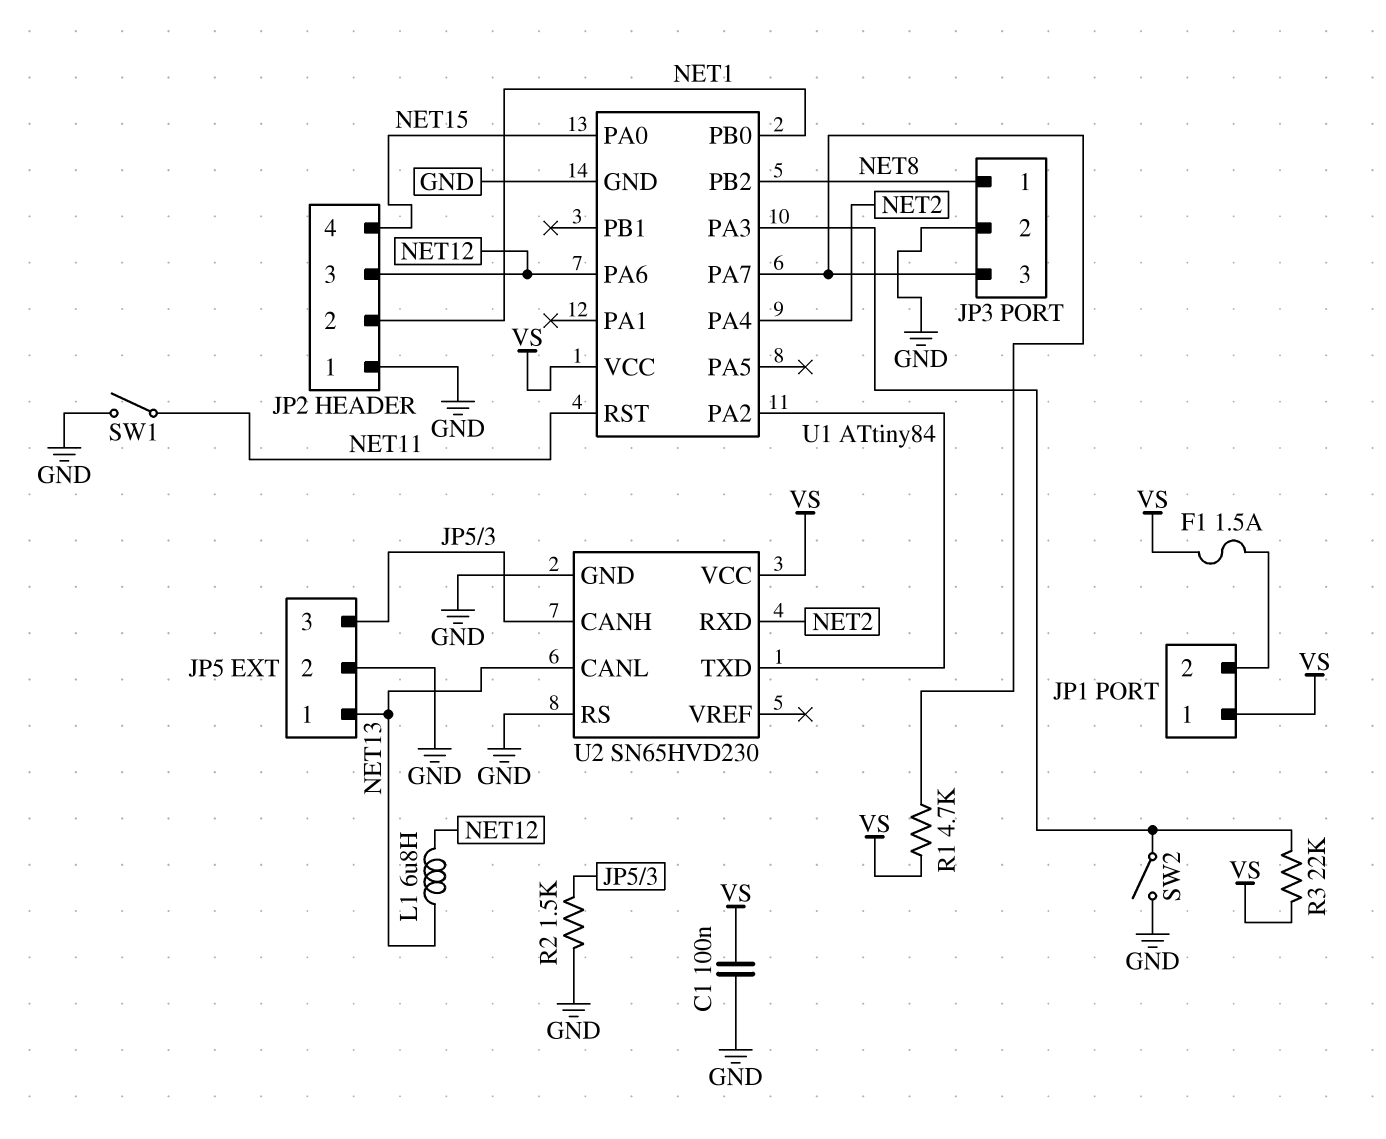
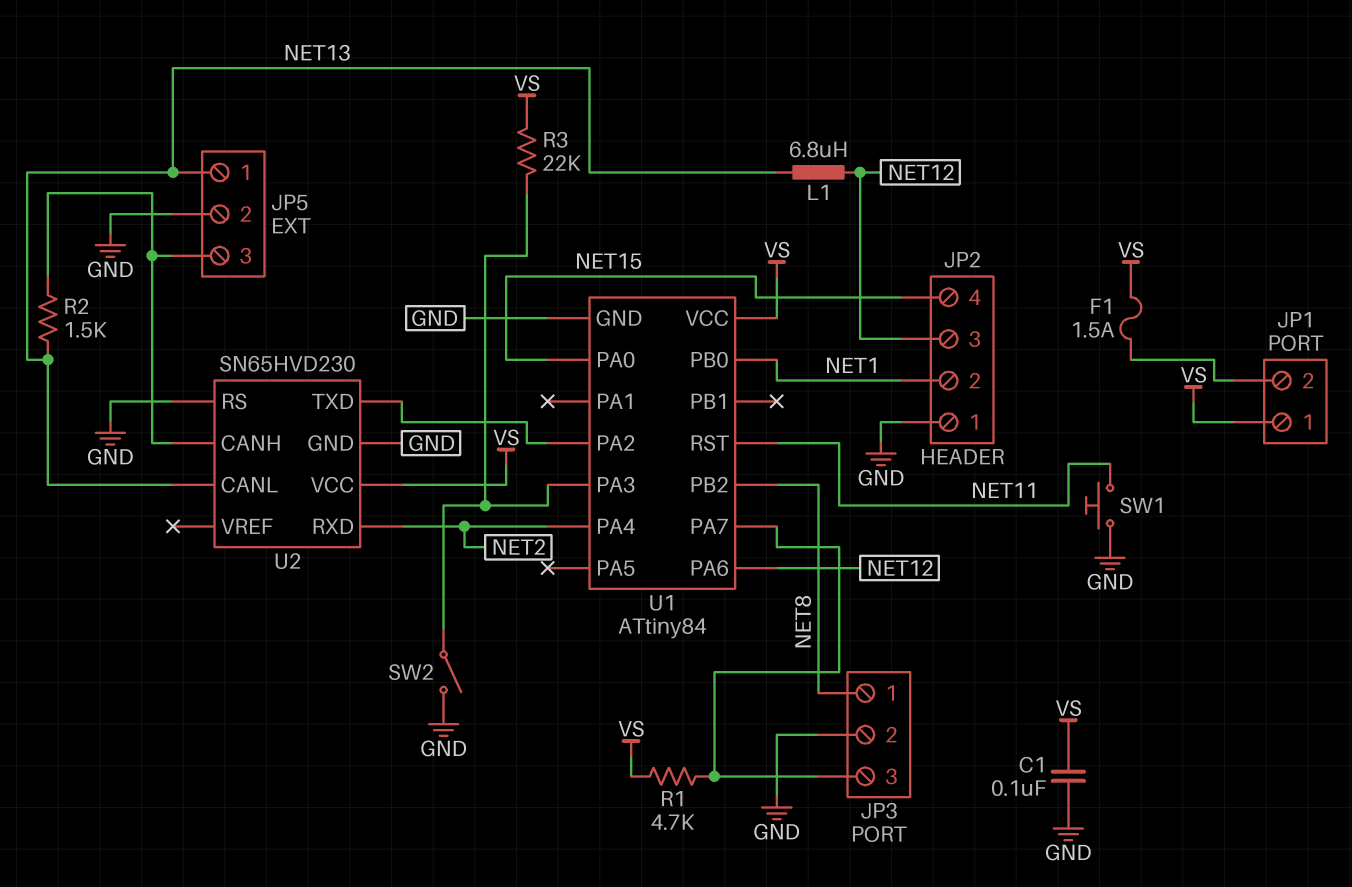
R2: 1.5k (GND, JP5/3) -> 1.5k (JP5/3, NET13)
SW1: switch (GND, NET11) -> button (GND, NET11)

